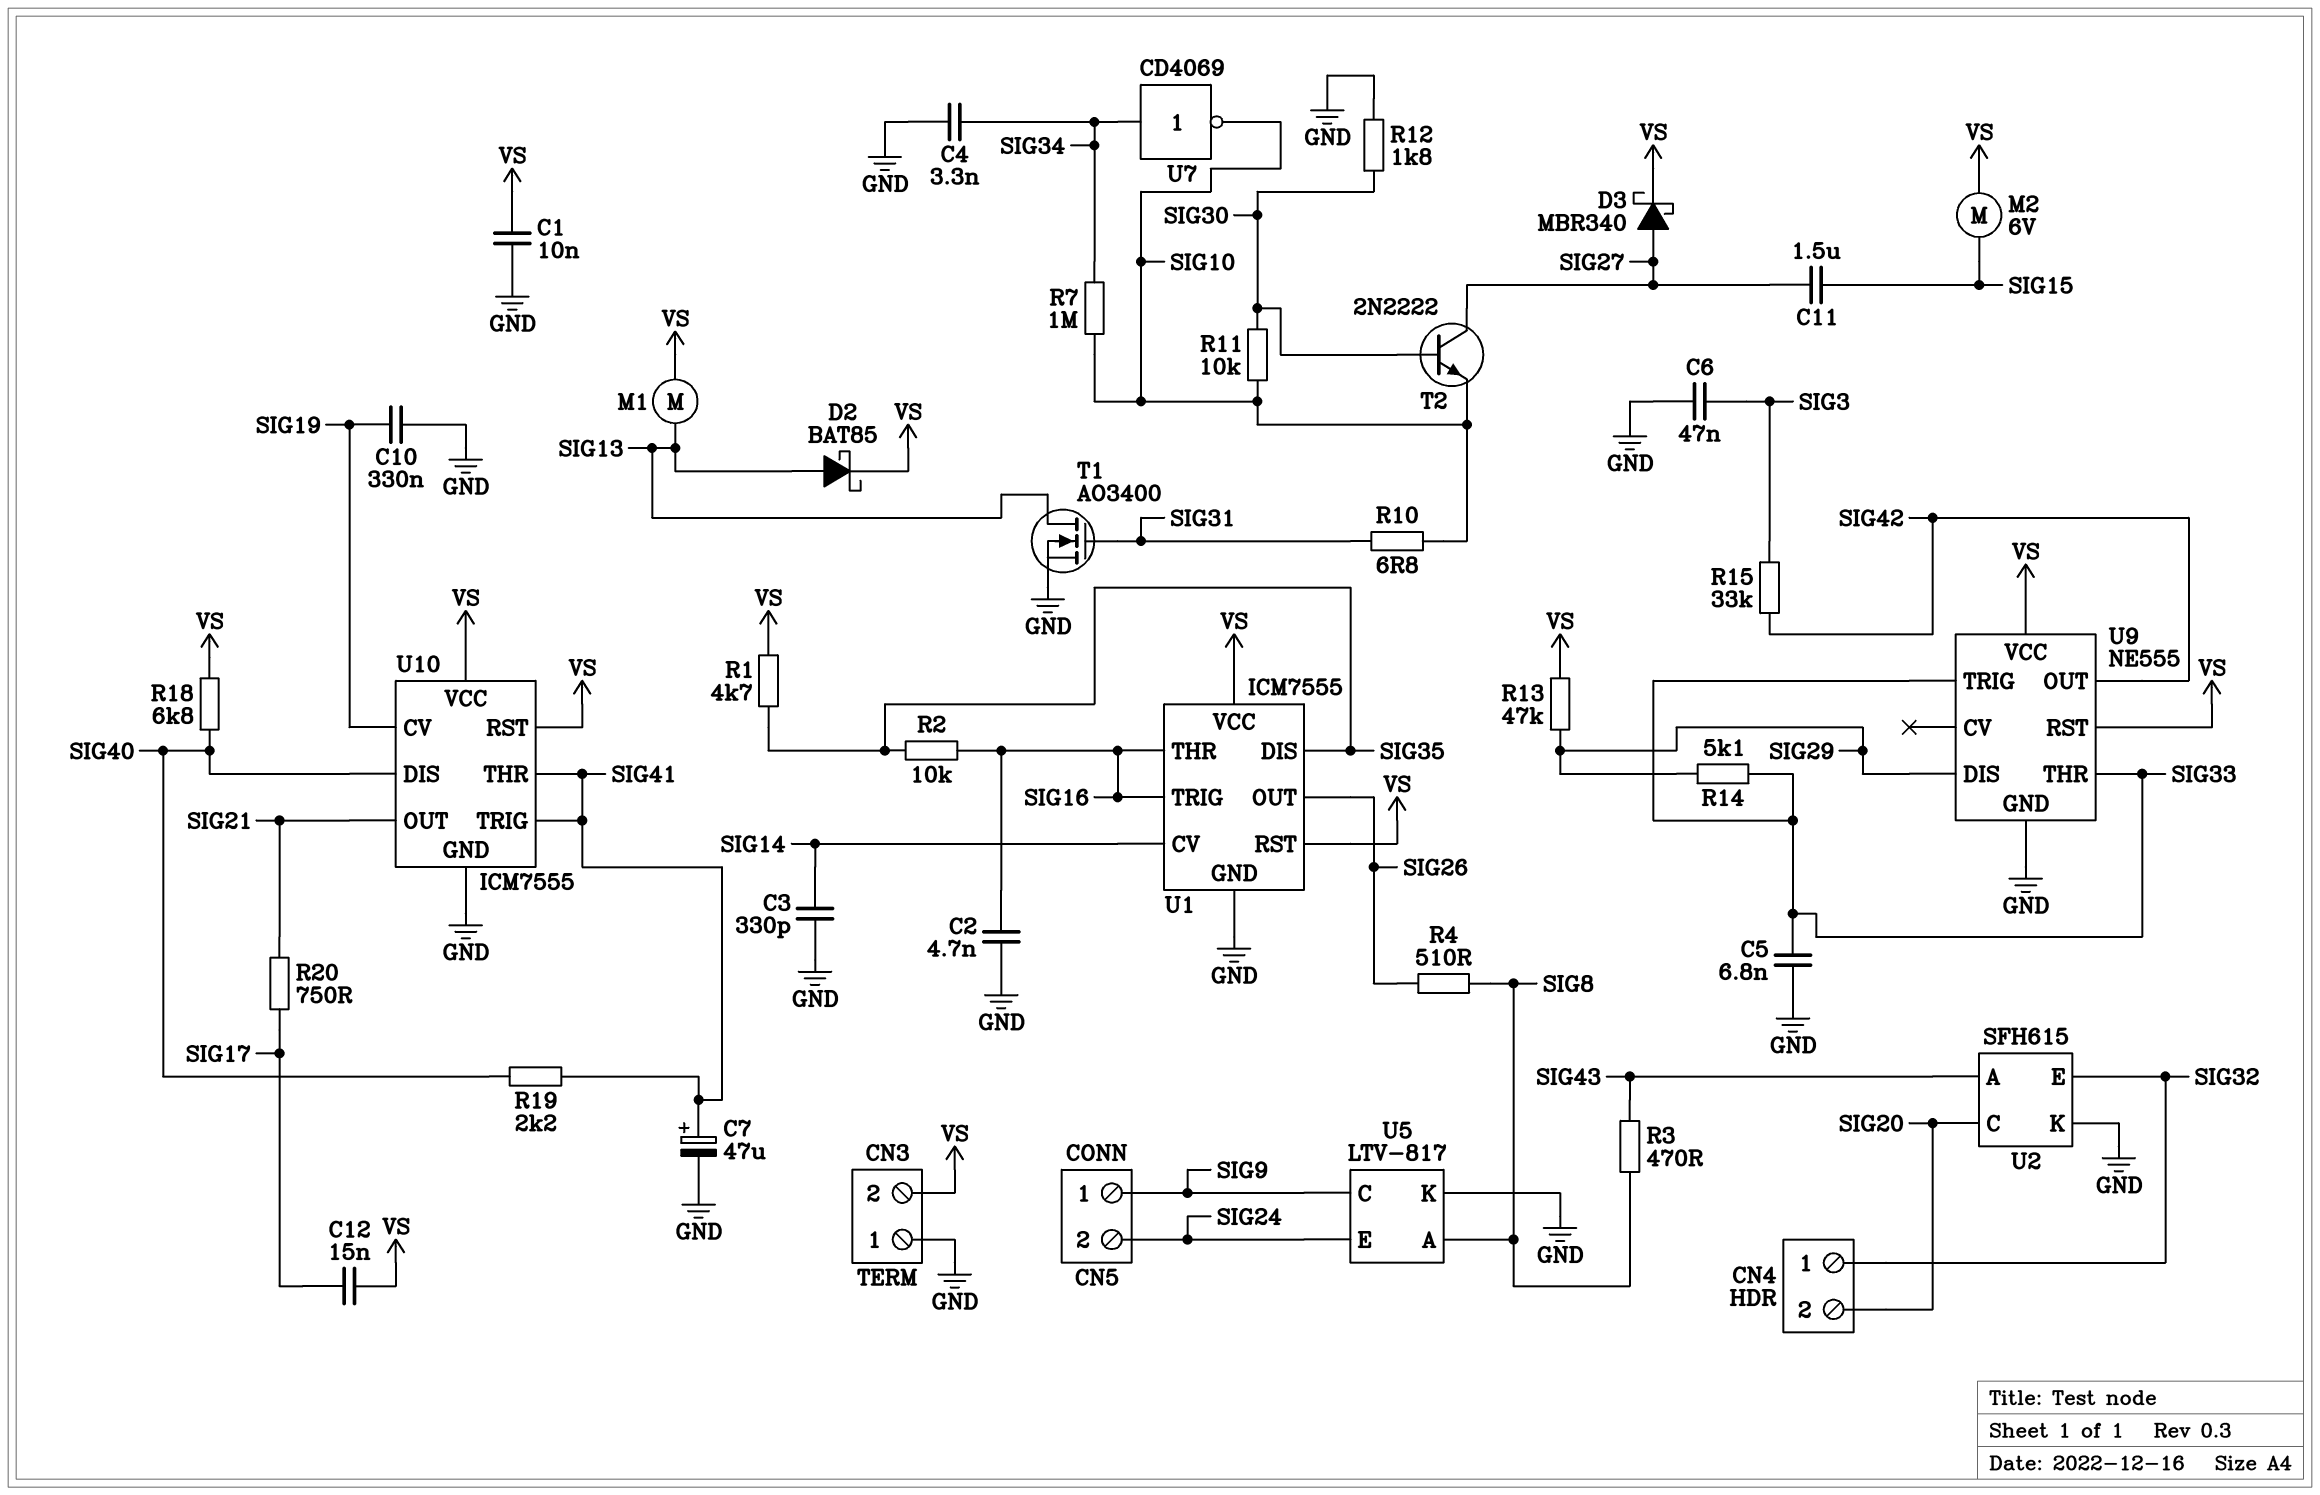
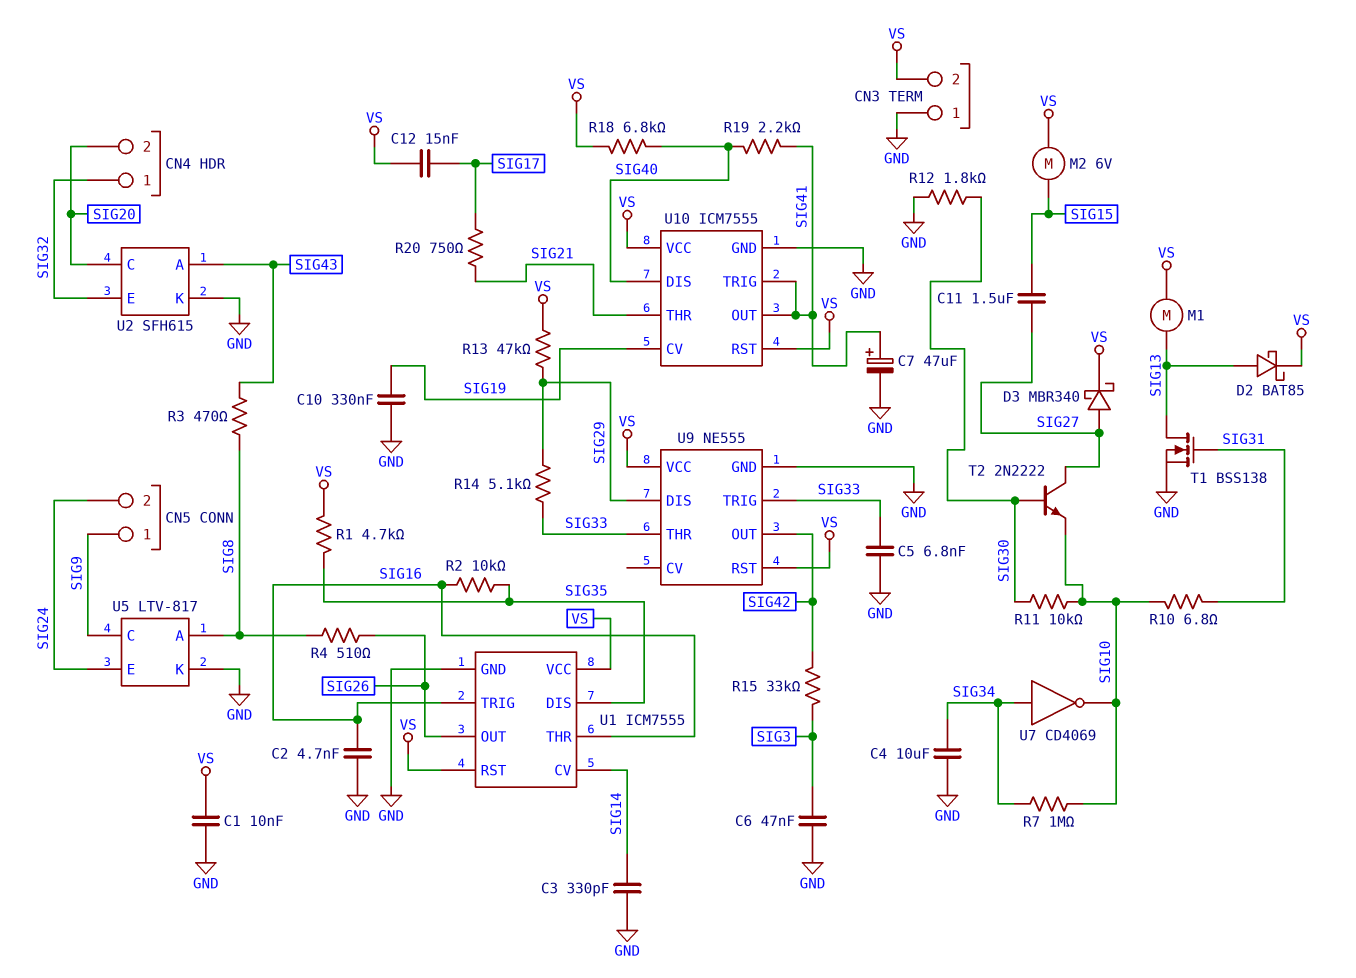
C4: 3.3nF (GND, SIG34) -> 10uF (GND, SIG34)
T1: NMOS AO3400 (G SIG31, D SIG13, S GND) -> NMOS BSS138 (G SIG31, D SIG13, S GND)
U10 pin OUT: SIG21 -> SIG41
U10 pin THR: SIG41 -> SIG21

